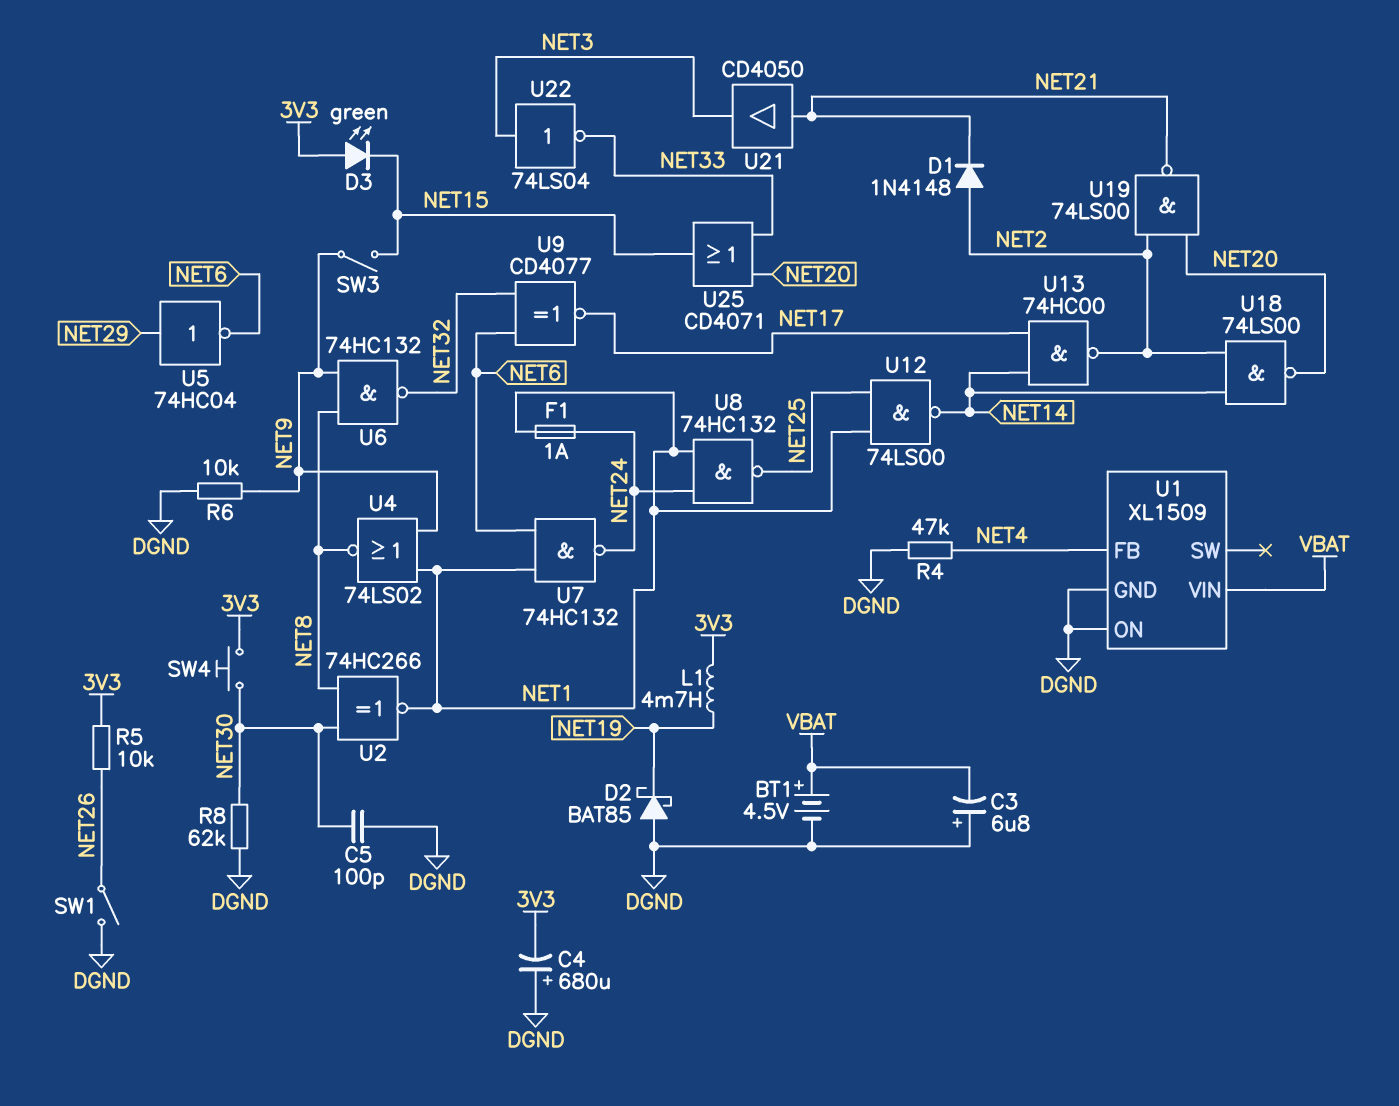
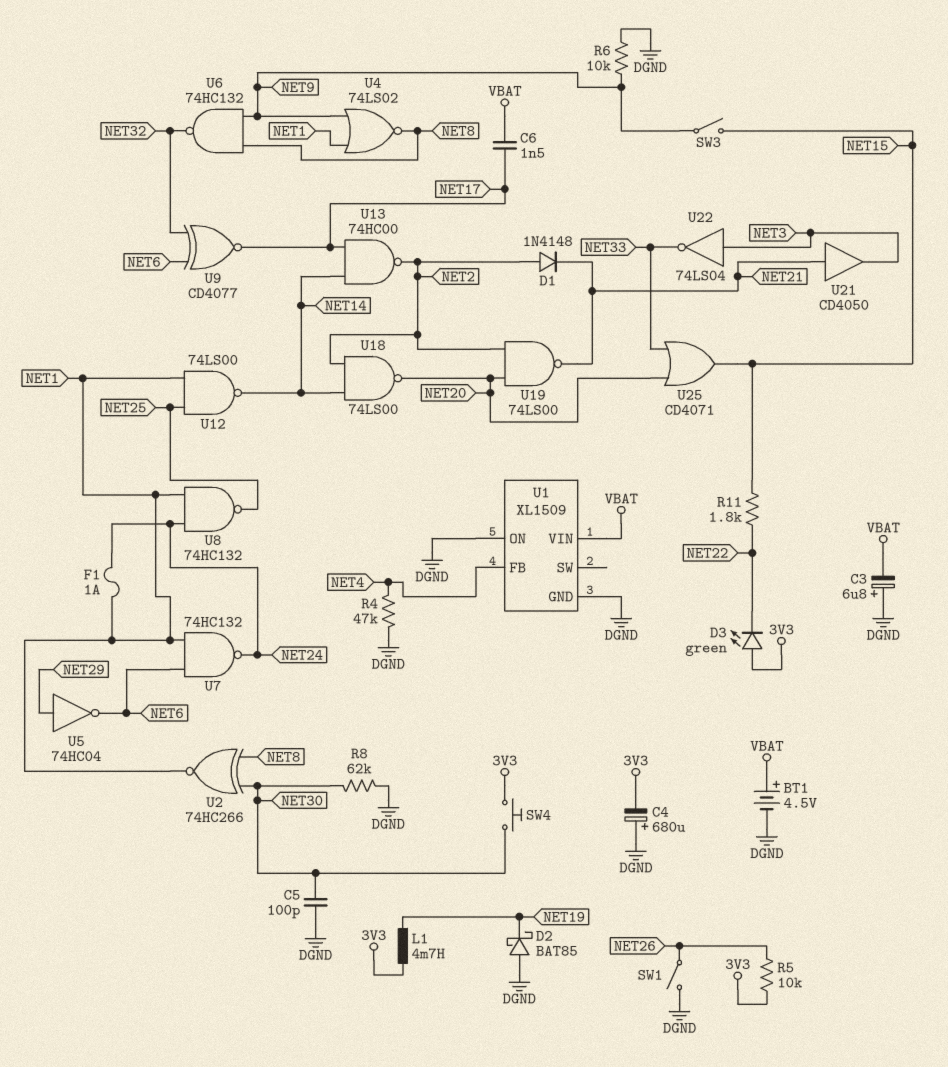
C6: none -> 1.5nF (NET17, VBAT)
D3: LED green (A 3V3, K NET15) -> LED green (A 3V3, K NET22)
R11: none -> 1.8k (NET15, NET22)

